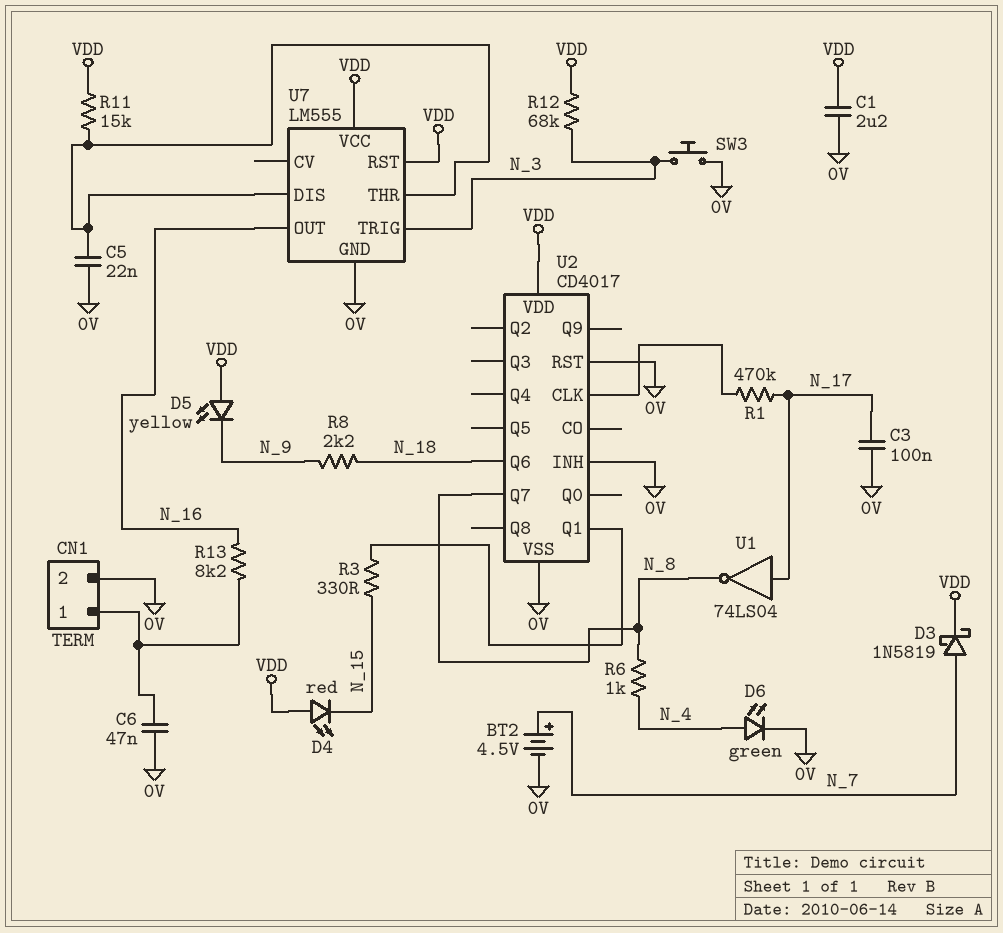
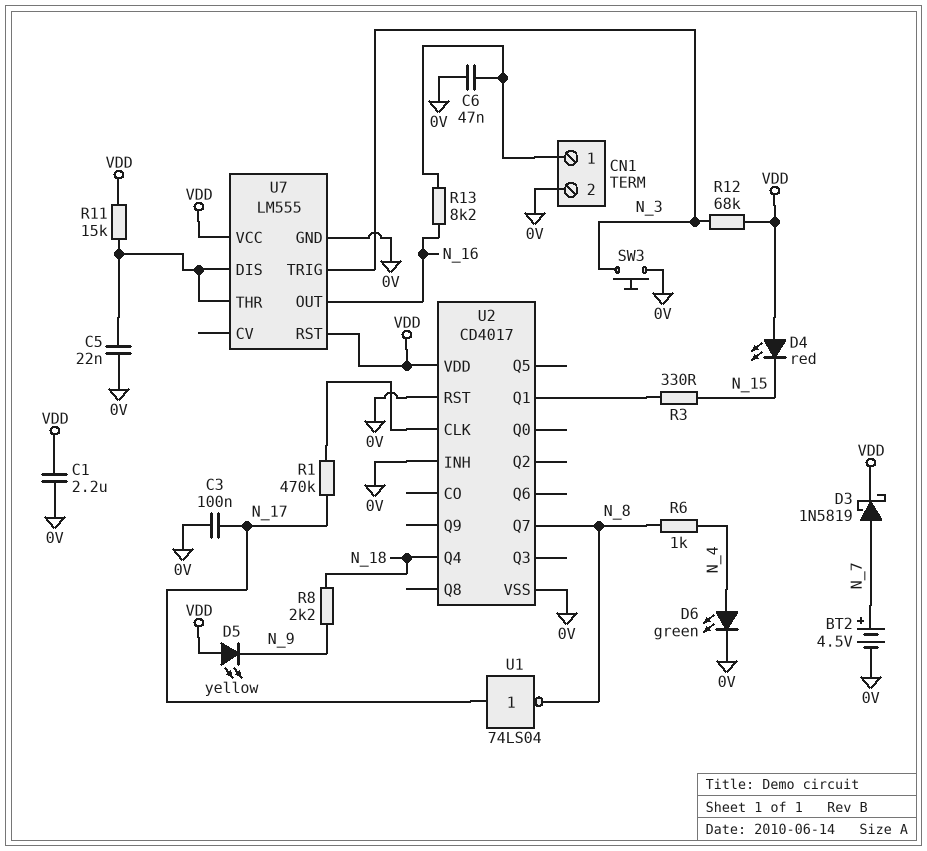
U2 pin Q4: none -> N_18
U2 pin Q6: N_18 -> none

